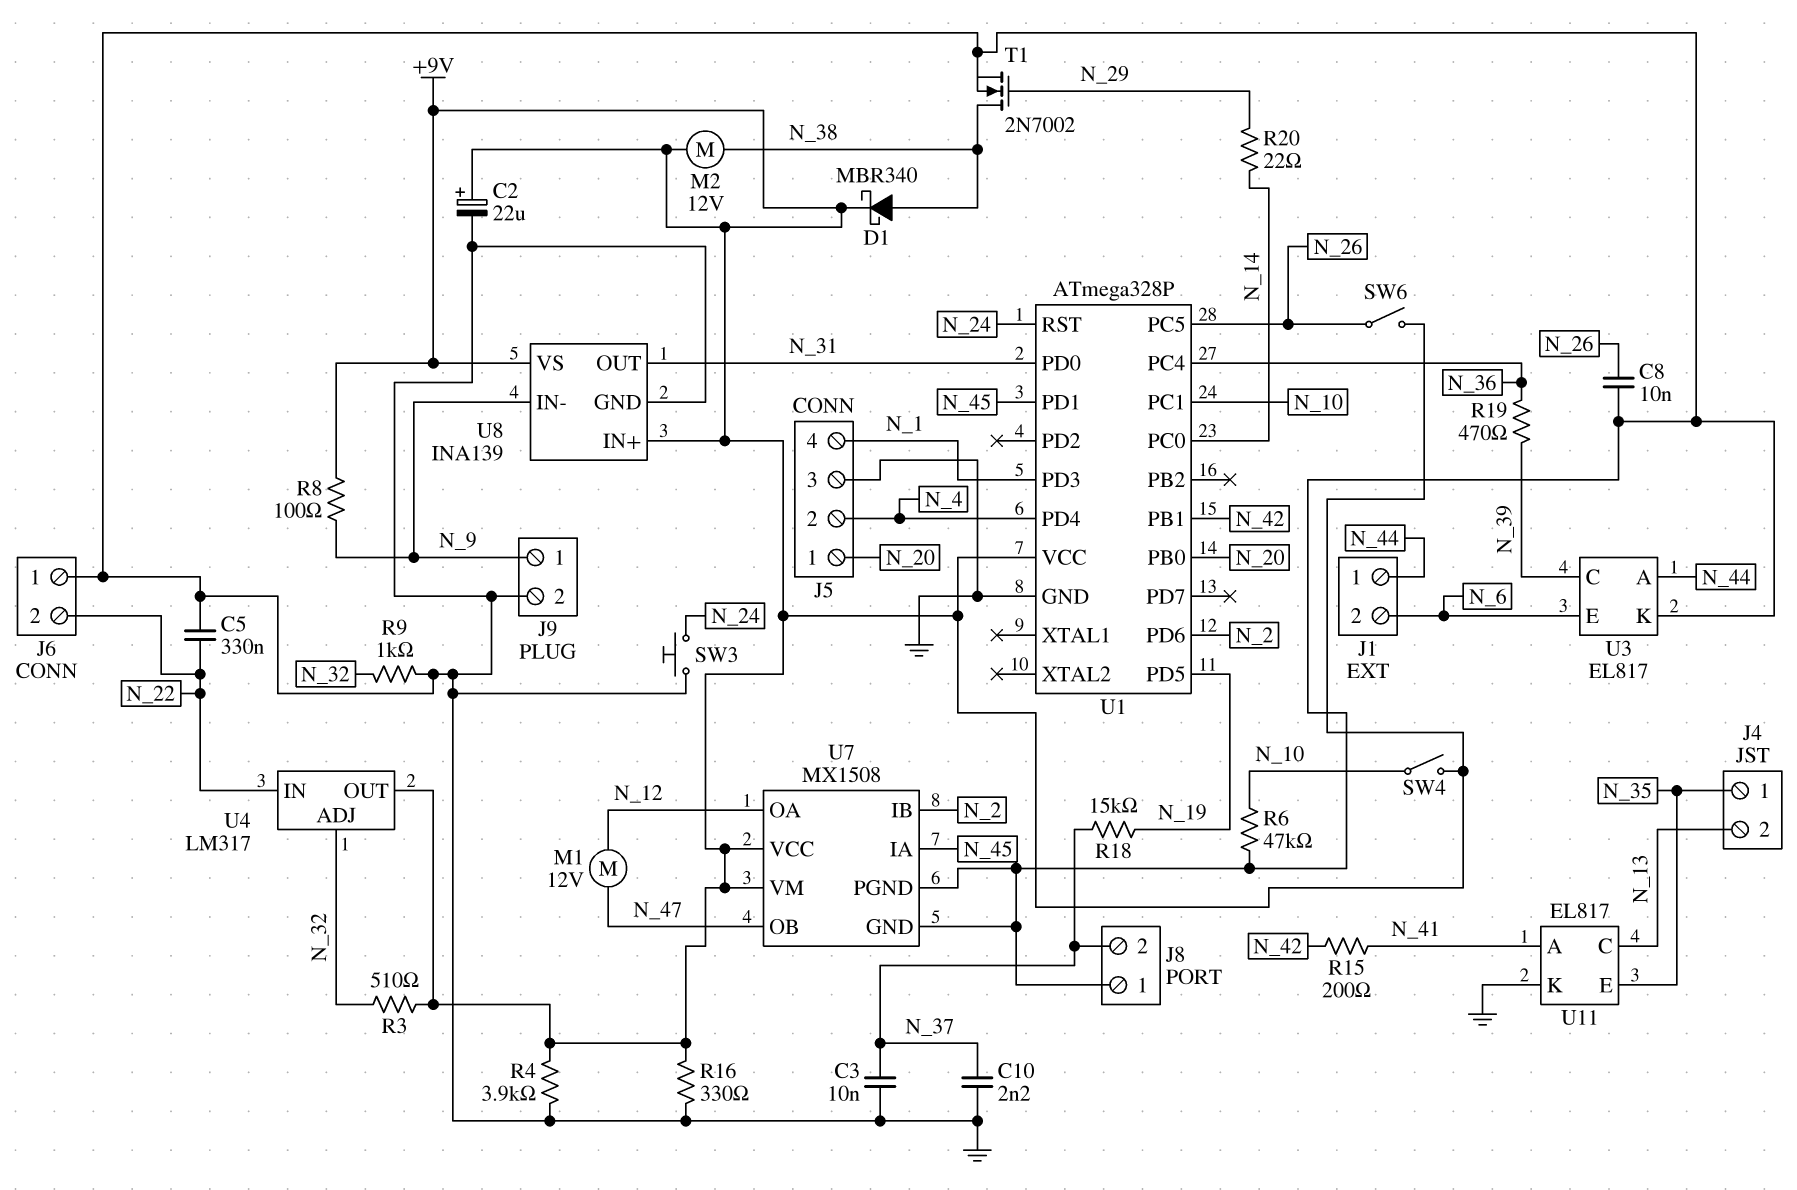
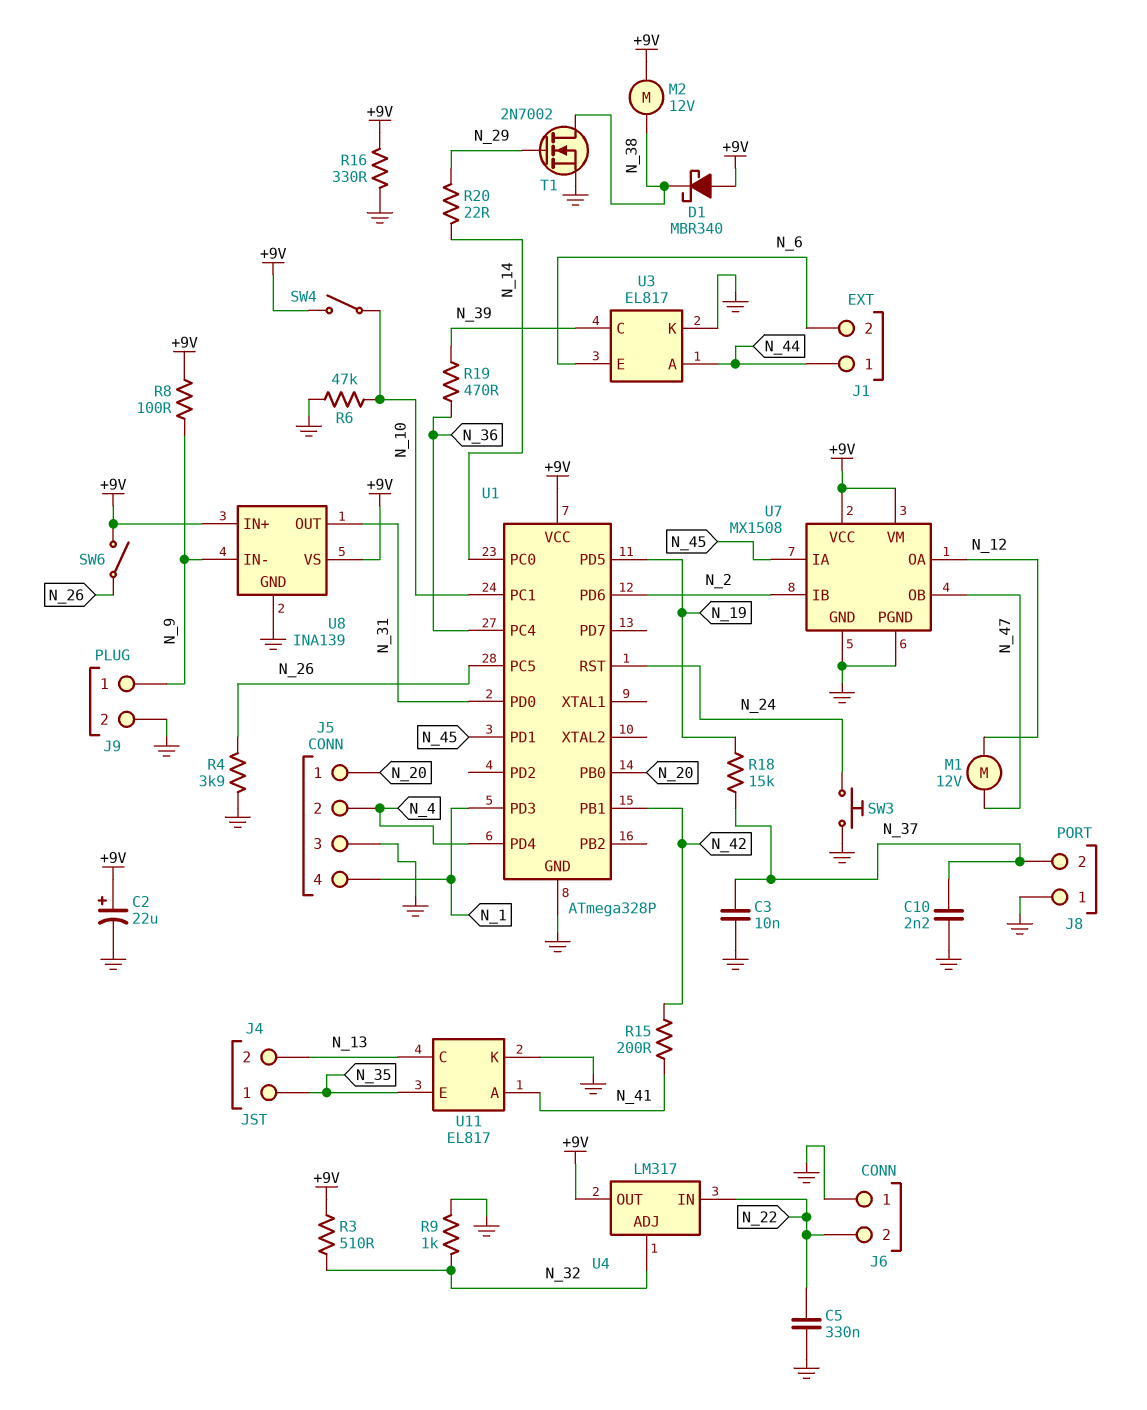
C8: 10nF (GND, N_26) -> none
D1: schottky MBR340 (A N_38, K +9V) -> schottky MBR340 (A +9V, K N_38)
R4: 3.9k (+9V, GND) -> 3.9k (GND, N_26)

